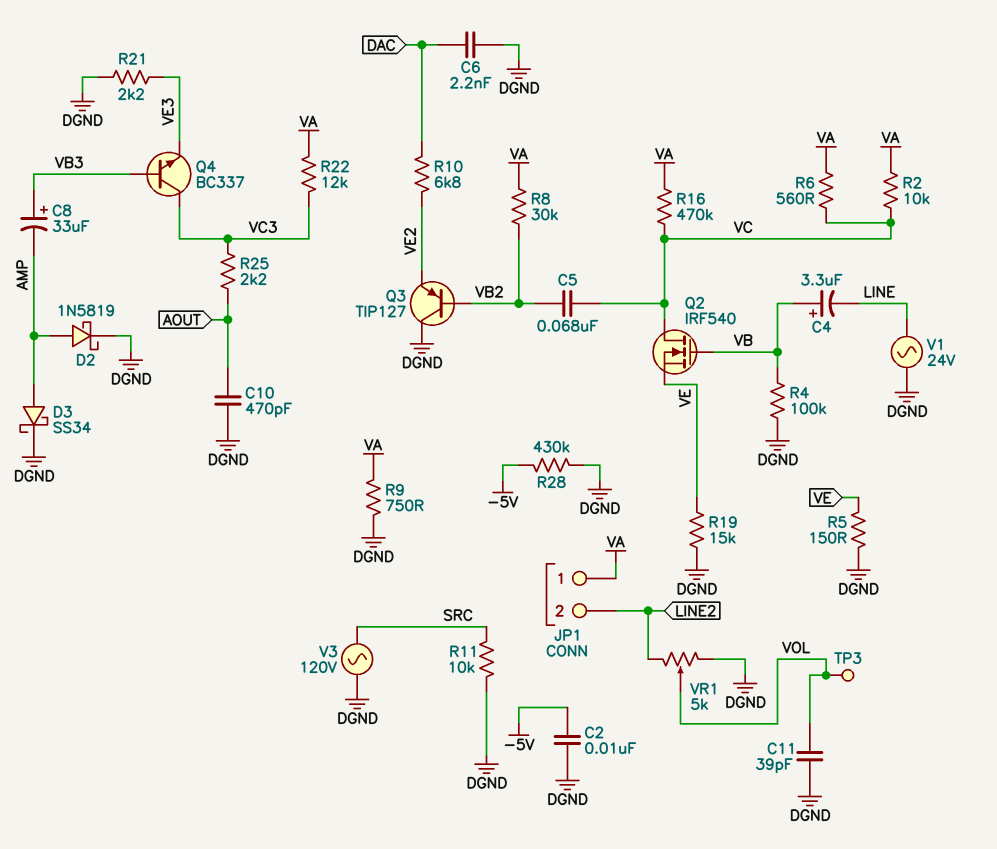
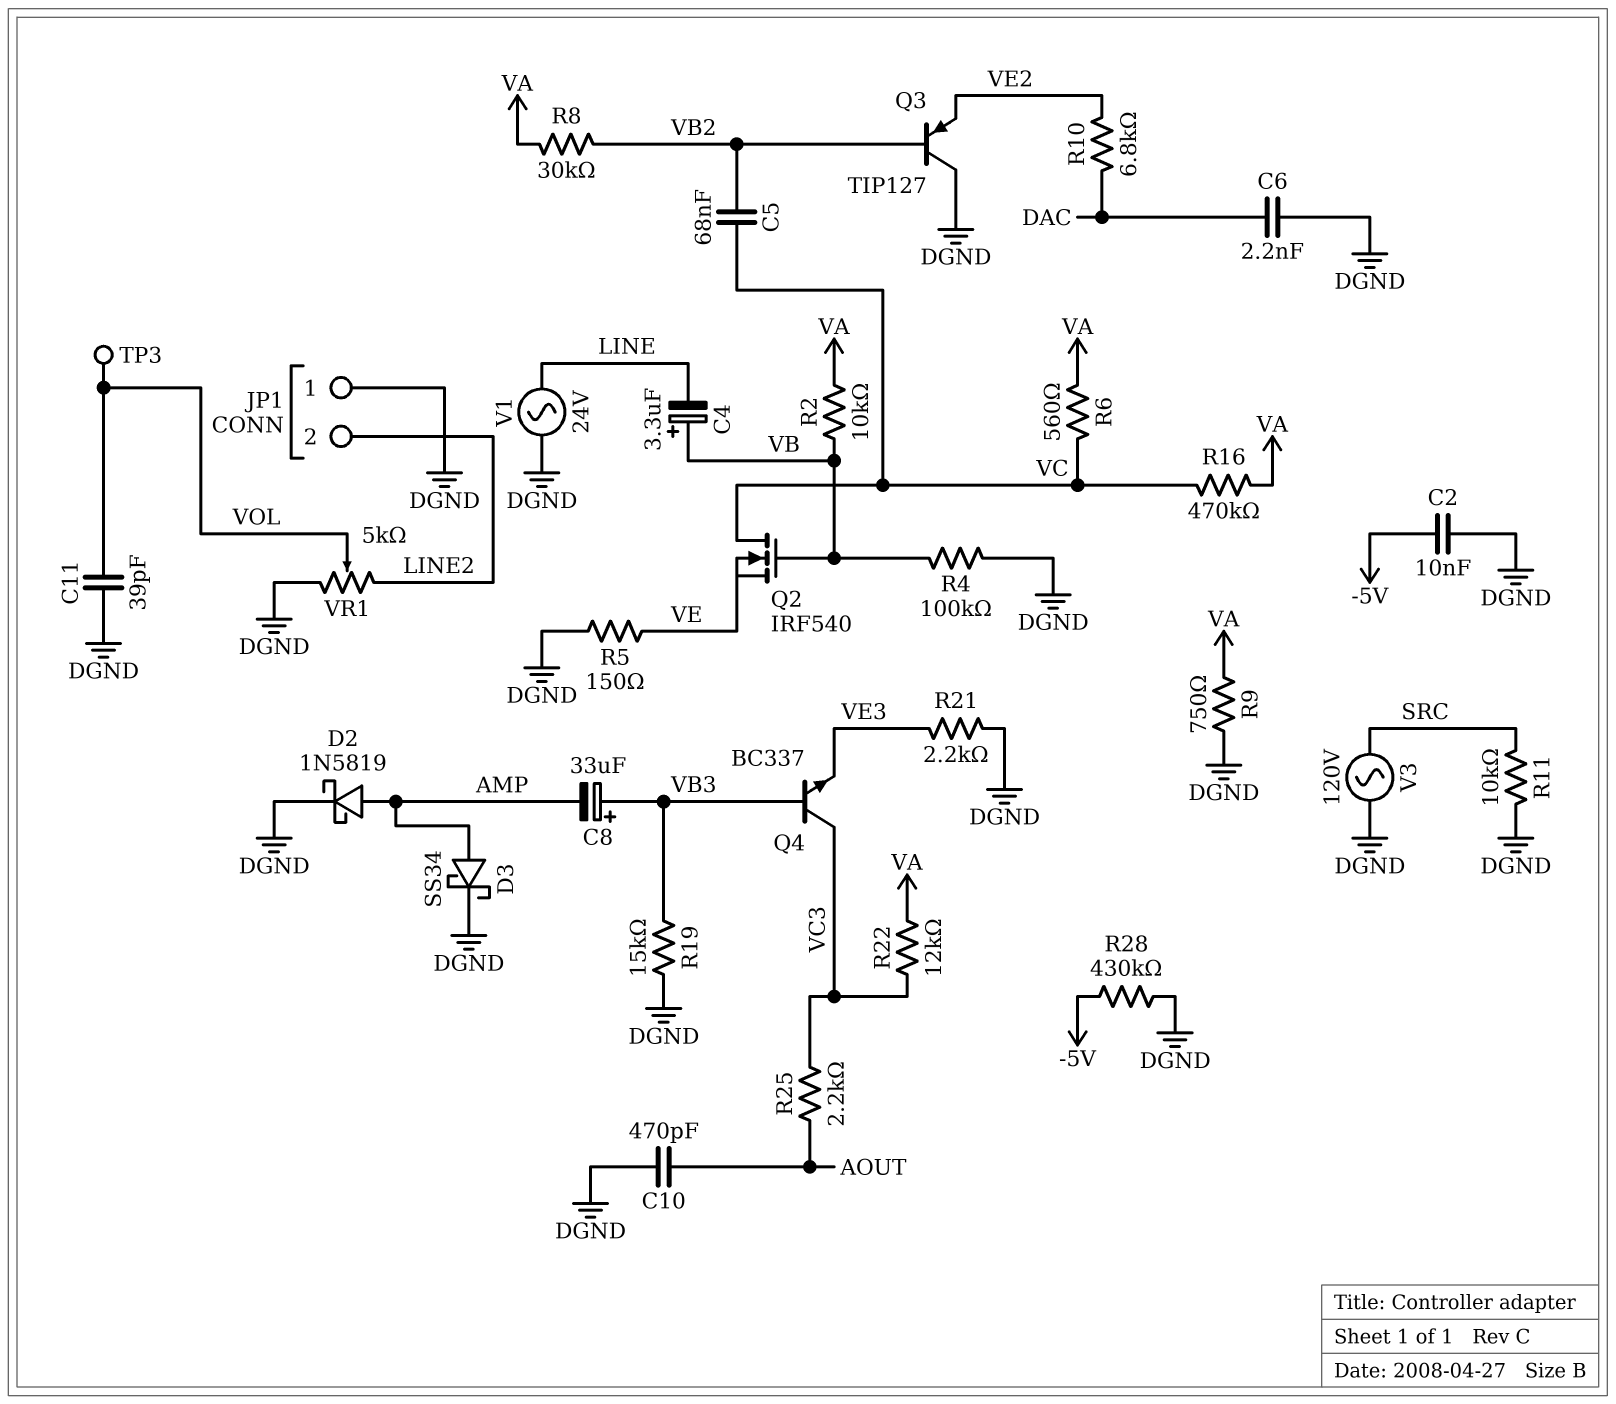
JP1 pin 1: VA -> DGND
R2: 10k (VA, VC) -> 10k (VA, VB)
R19: 15k (DGND, VE) -> 15k (DGND, VB3)

